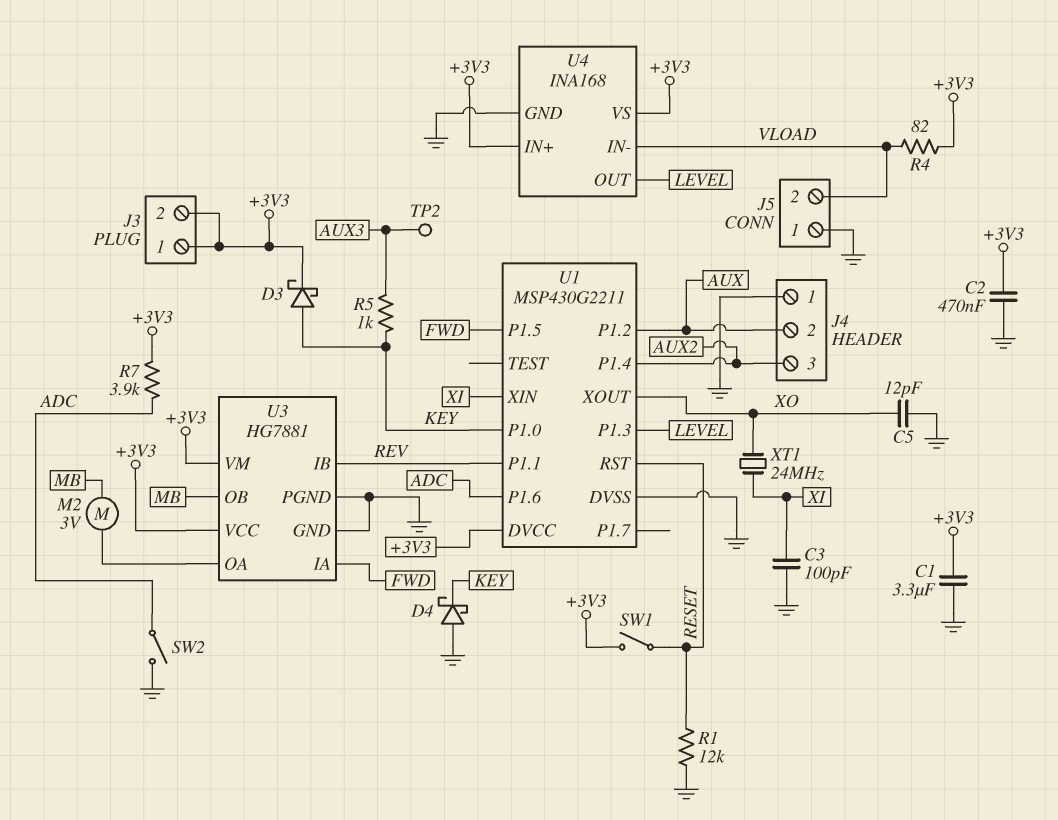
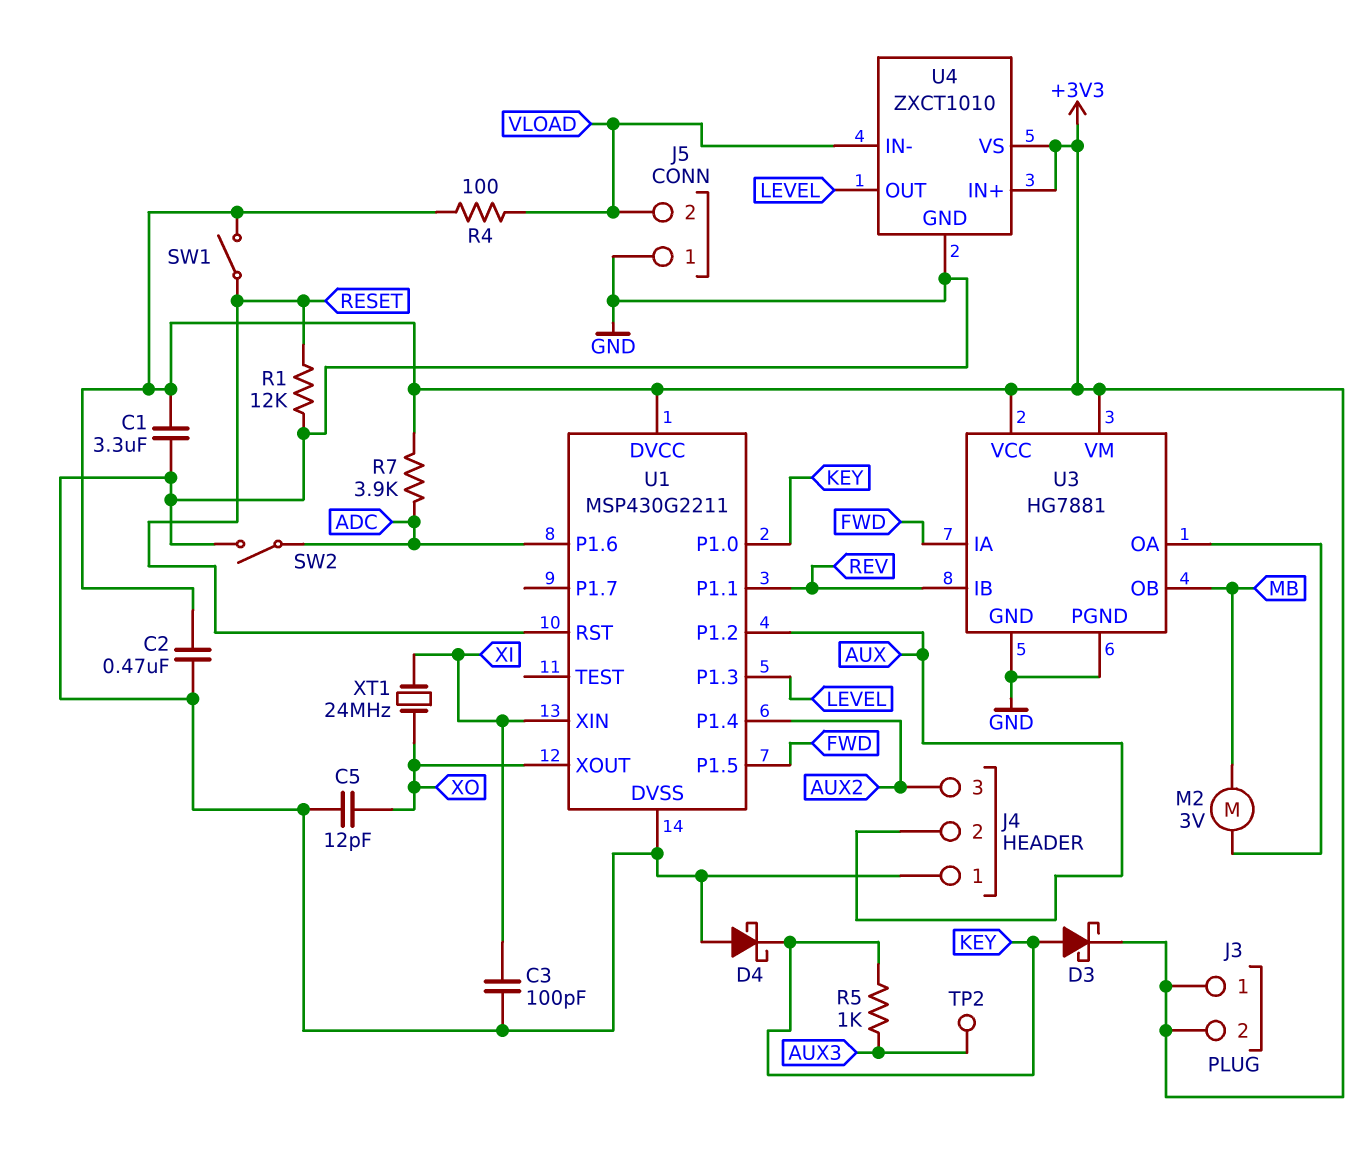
R4: 82 (+3V3, VLOAD) -> 100 (+3V3, VLOAD)
U4: INA168 -> ZXCT1010

